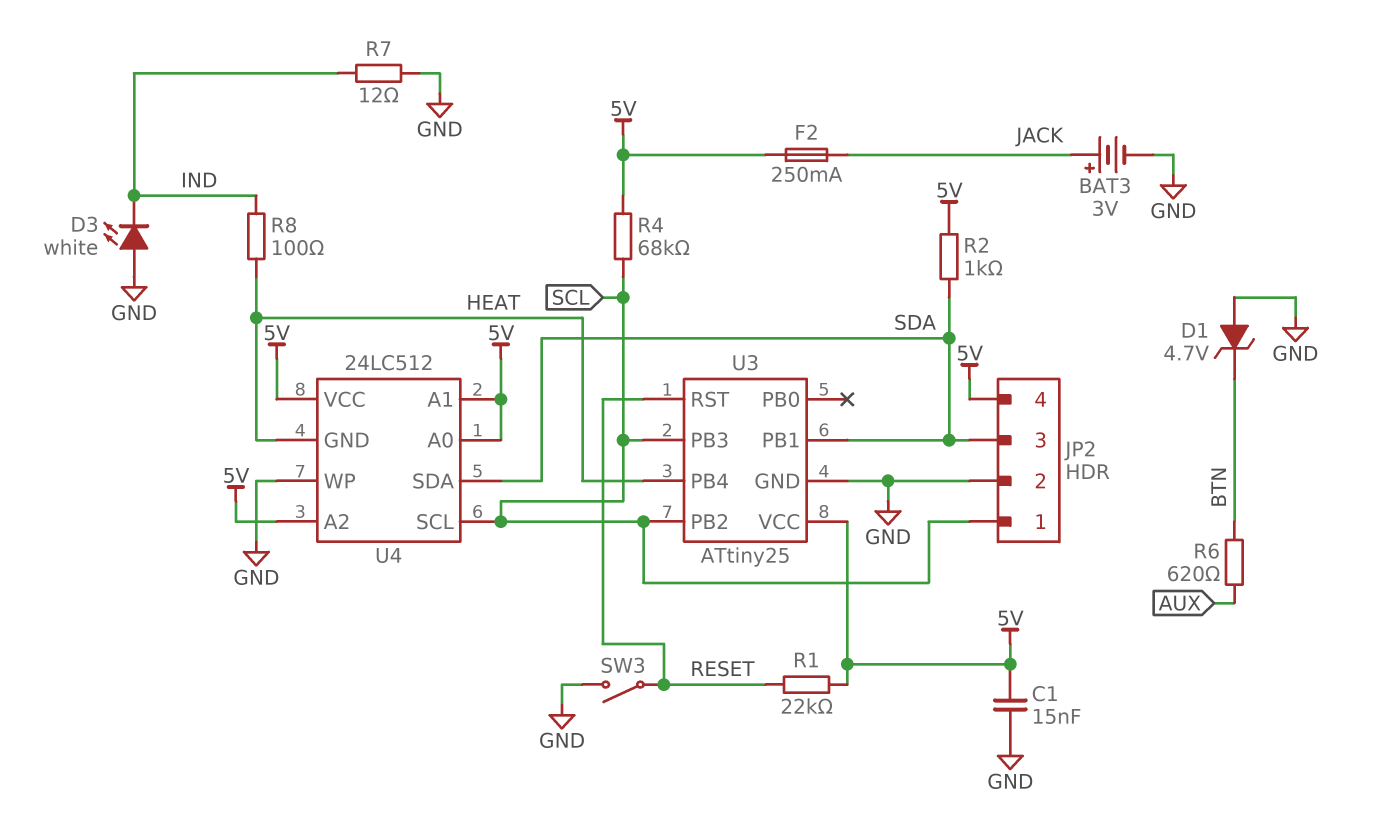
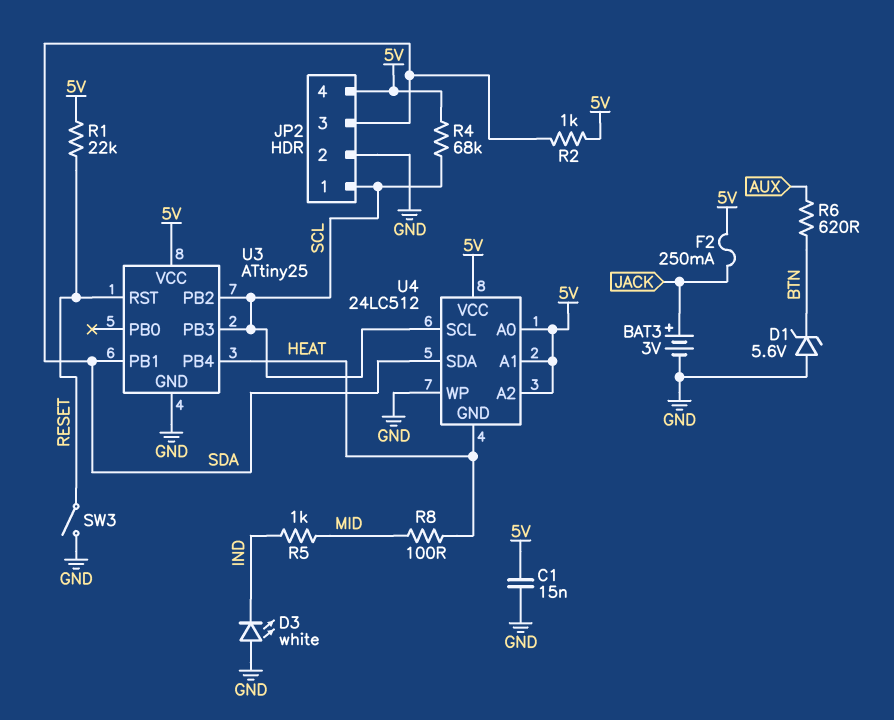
D1: zener 4.7V (A GND, K BTN) -> zener 5.6V (A GND, K BTN)
R5: none -> 1k (IND, MID)
R7: 12 (GND, IND) -> none
R8: 100 (HEAT, IND) -> 100 (HEAT, MID)

